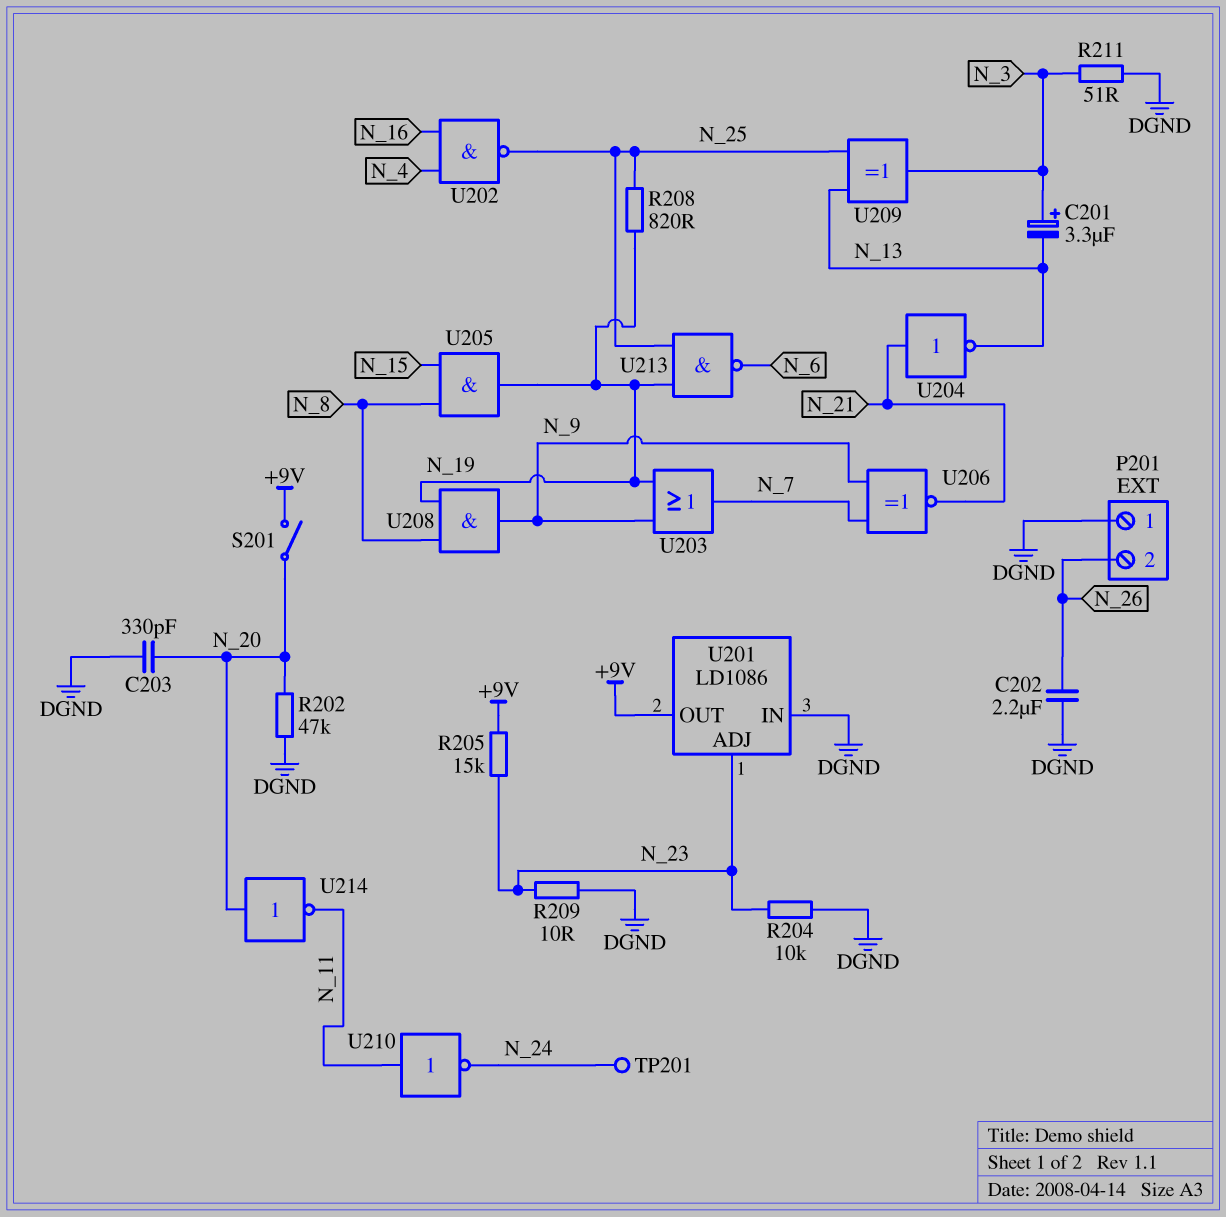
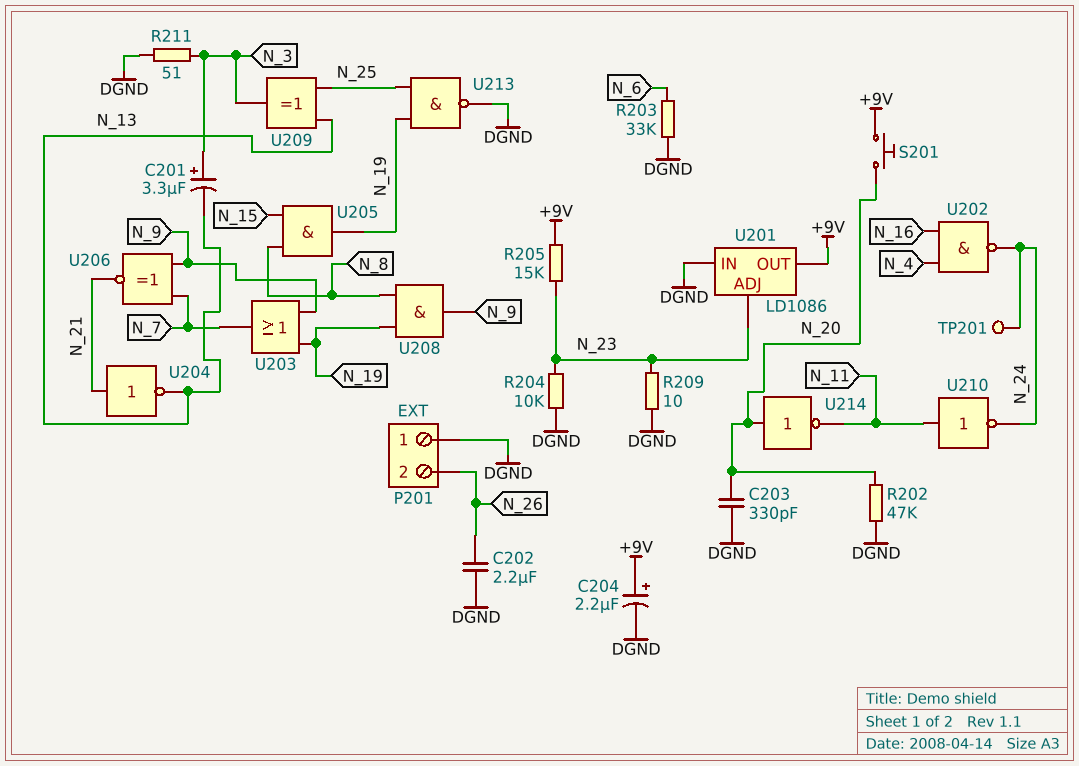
C204: none -> 2.2uF (plus +9V, minus DGND)
R203: none -> 33k (DGND, N_6)
R208: 820 (N_19, N_25) -> none
S201: switch (+9V, N_20) -> button (+9V, N_20)
U202: NAND (in N_4, in N_16, out N_25) -> NAND (in N_4, in N_16, out N_24)
U213: NAND (in N_19, in N_25, out N_6) -> NAND (in N_19, in N_25, out DGND)

